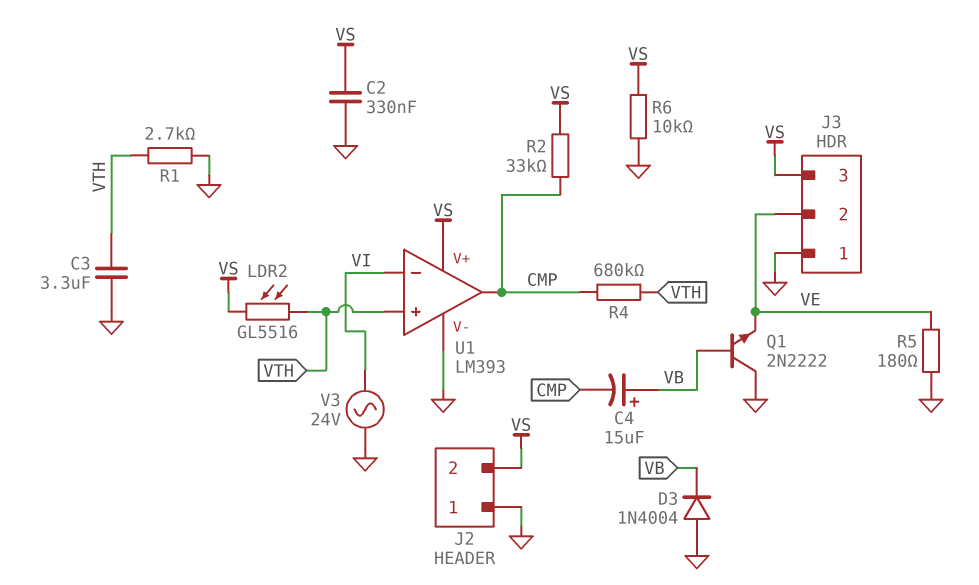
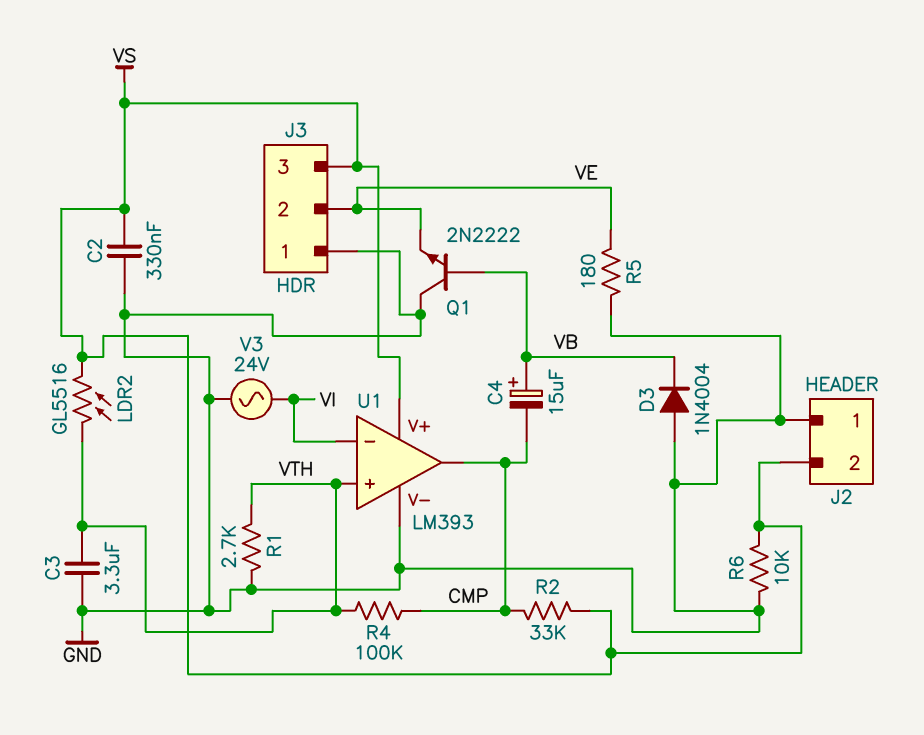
R4: 680k (CMP, VTH) -> 100k (CMP, VTH)

